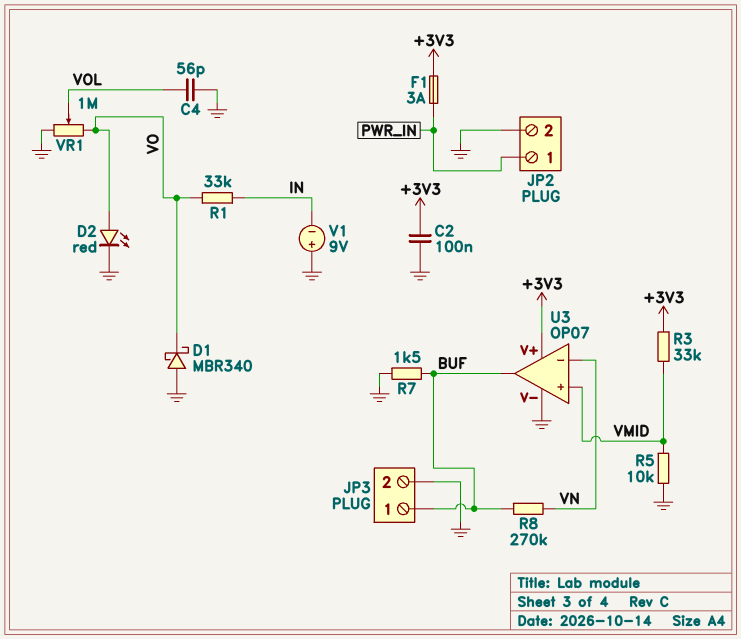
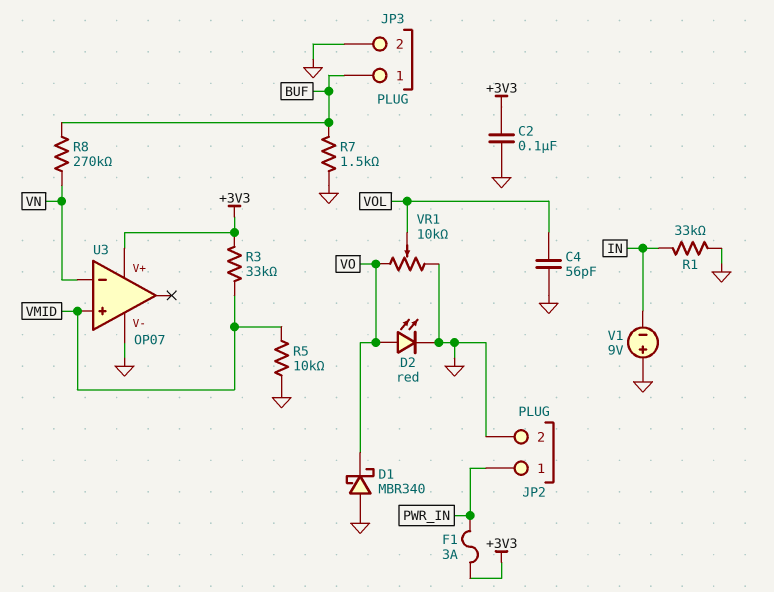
R1: 33k (IN, VO) -> 33k (GND, IN)
U3 pin out: BUF -> none
VR1: 1M (GND, VO, wiper VOL) -> 10k (GND, VO, wiper VOL)

